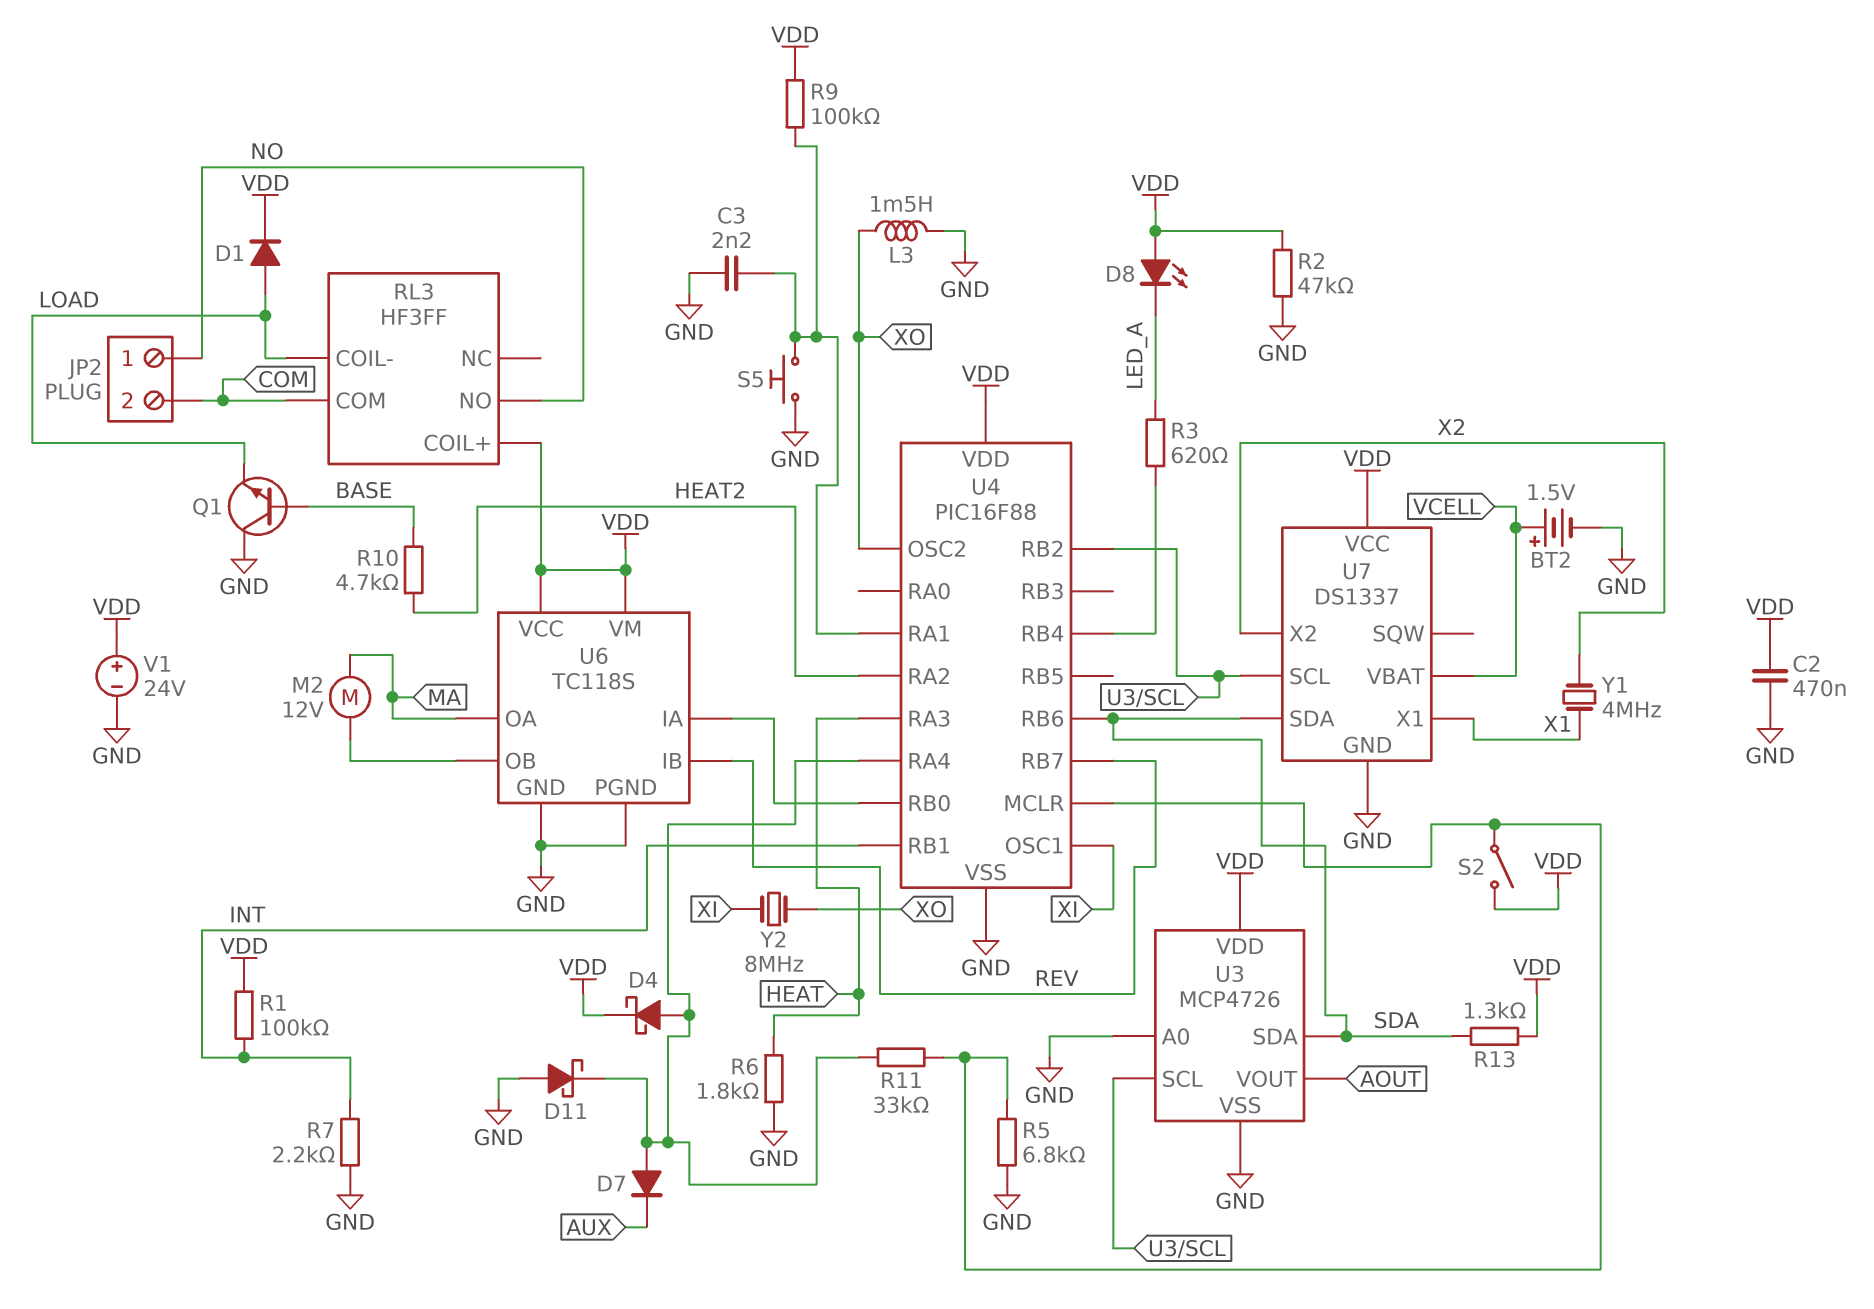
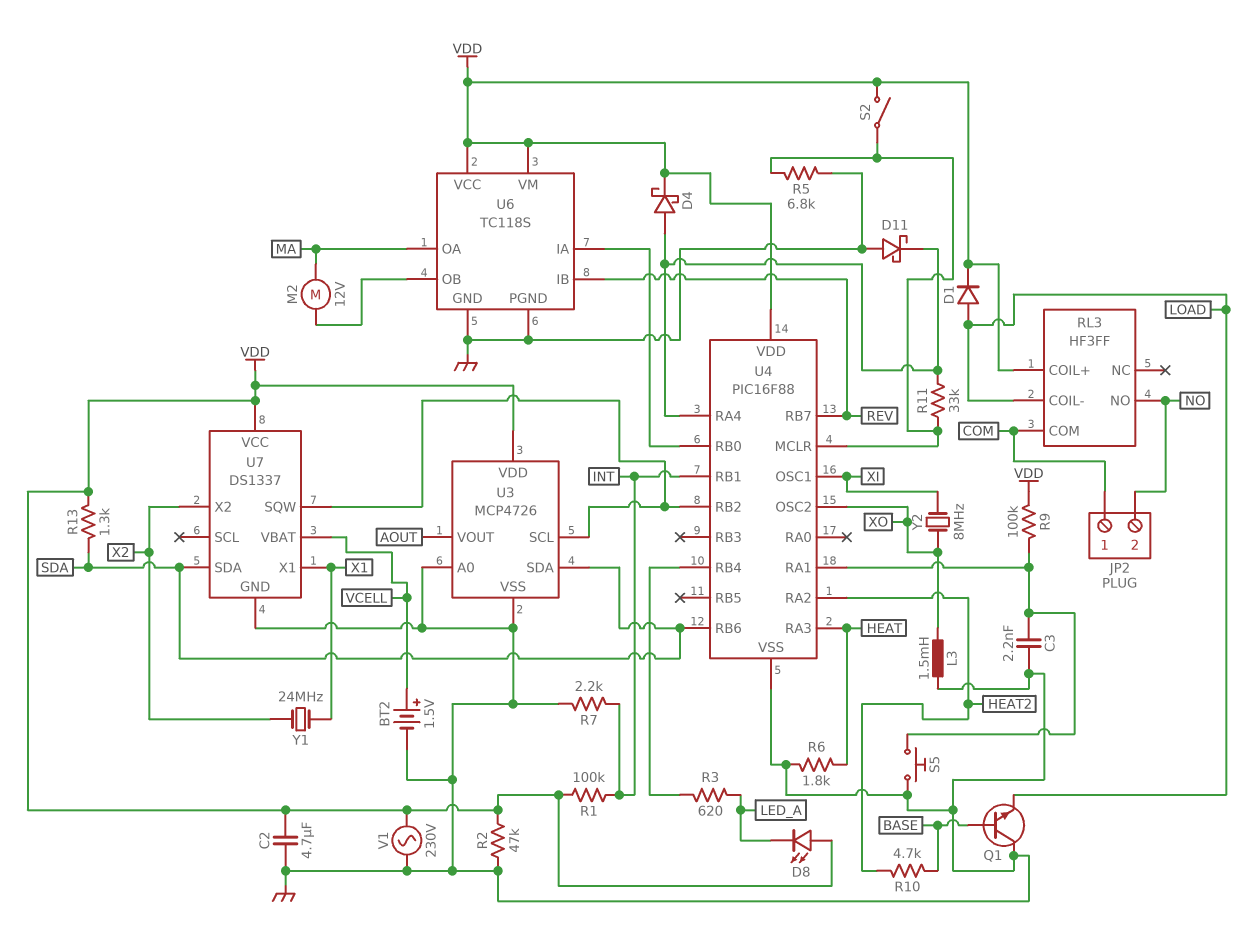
C2: 470nF (GND, VDD) -> 4.7uF (GND, VDD)
D7: diode (A U4/RA4, K AUX) -> none
JP2 pin 1: NO -> COM
JP2 pin 2: COM -> NO
U7 pin SCL: U3/SCL -> none
U7 pin SQW: none -> U3/SCL
V1: 24V (plus VDD, minus GND) -> AC 230V (GND, VDD)
Y1: 4MHz (X1, X2) -> 24MHz (X1, X2)

